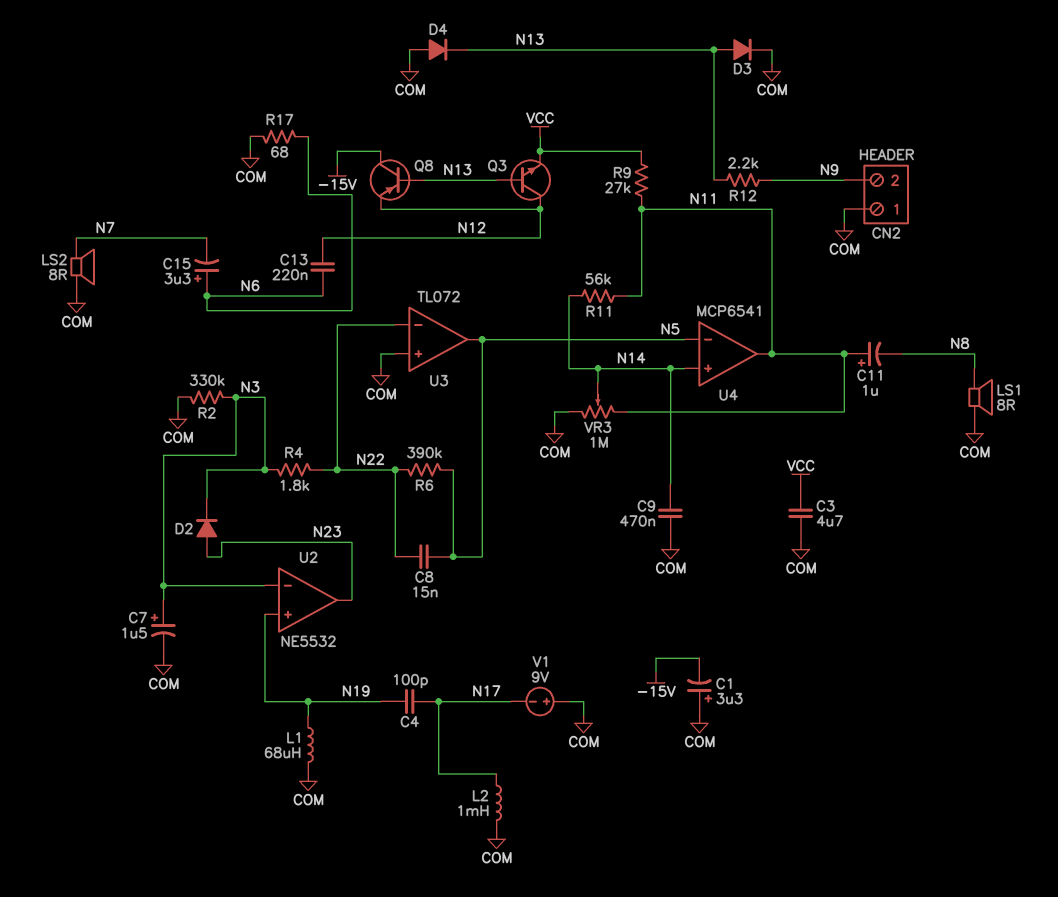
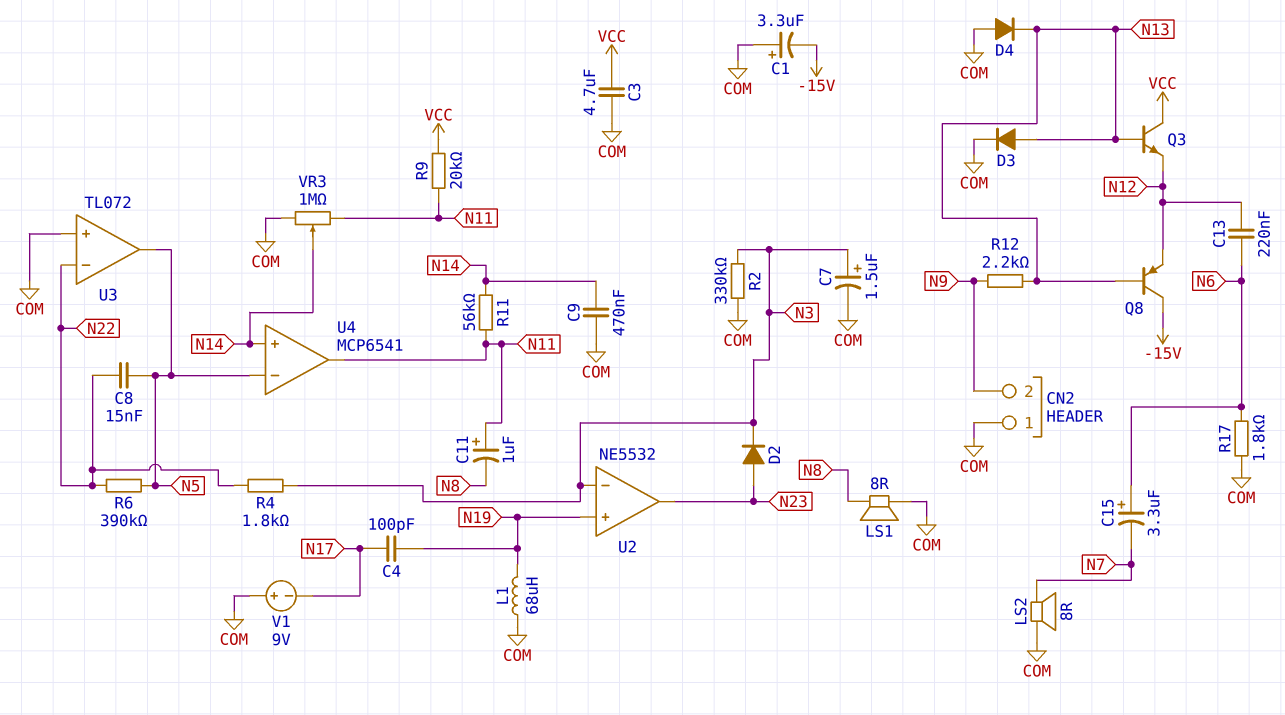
L2: 1mH (COM, N17) -> none
Q3: NPN (B N13, C N12, E VCC) -> NPN (B N13, C VCC, E N12)
R9: 27k (N11, VCC) -> 20k (N11, VCC)
R17: 68 (COM, N6) -> 1.8k (COM, N6)

